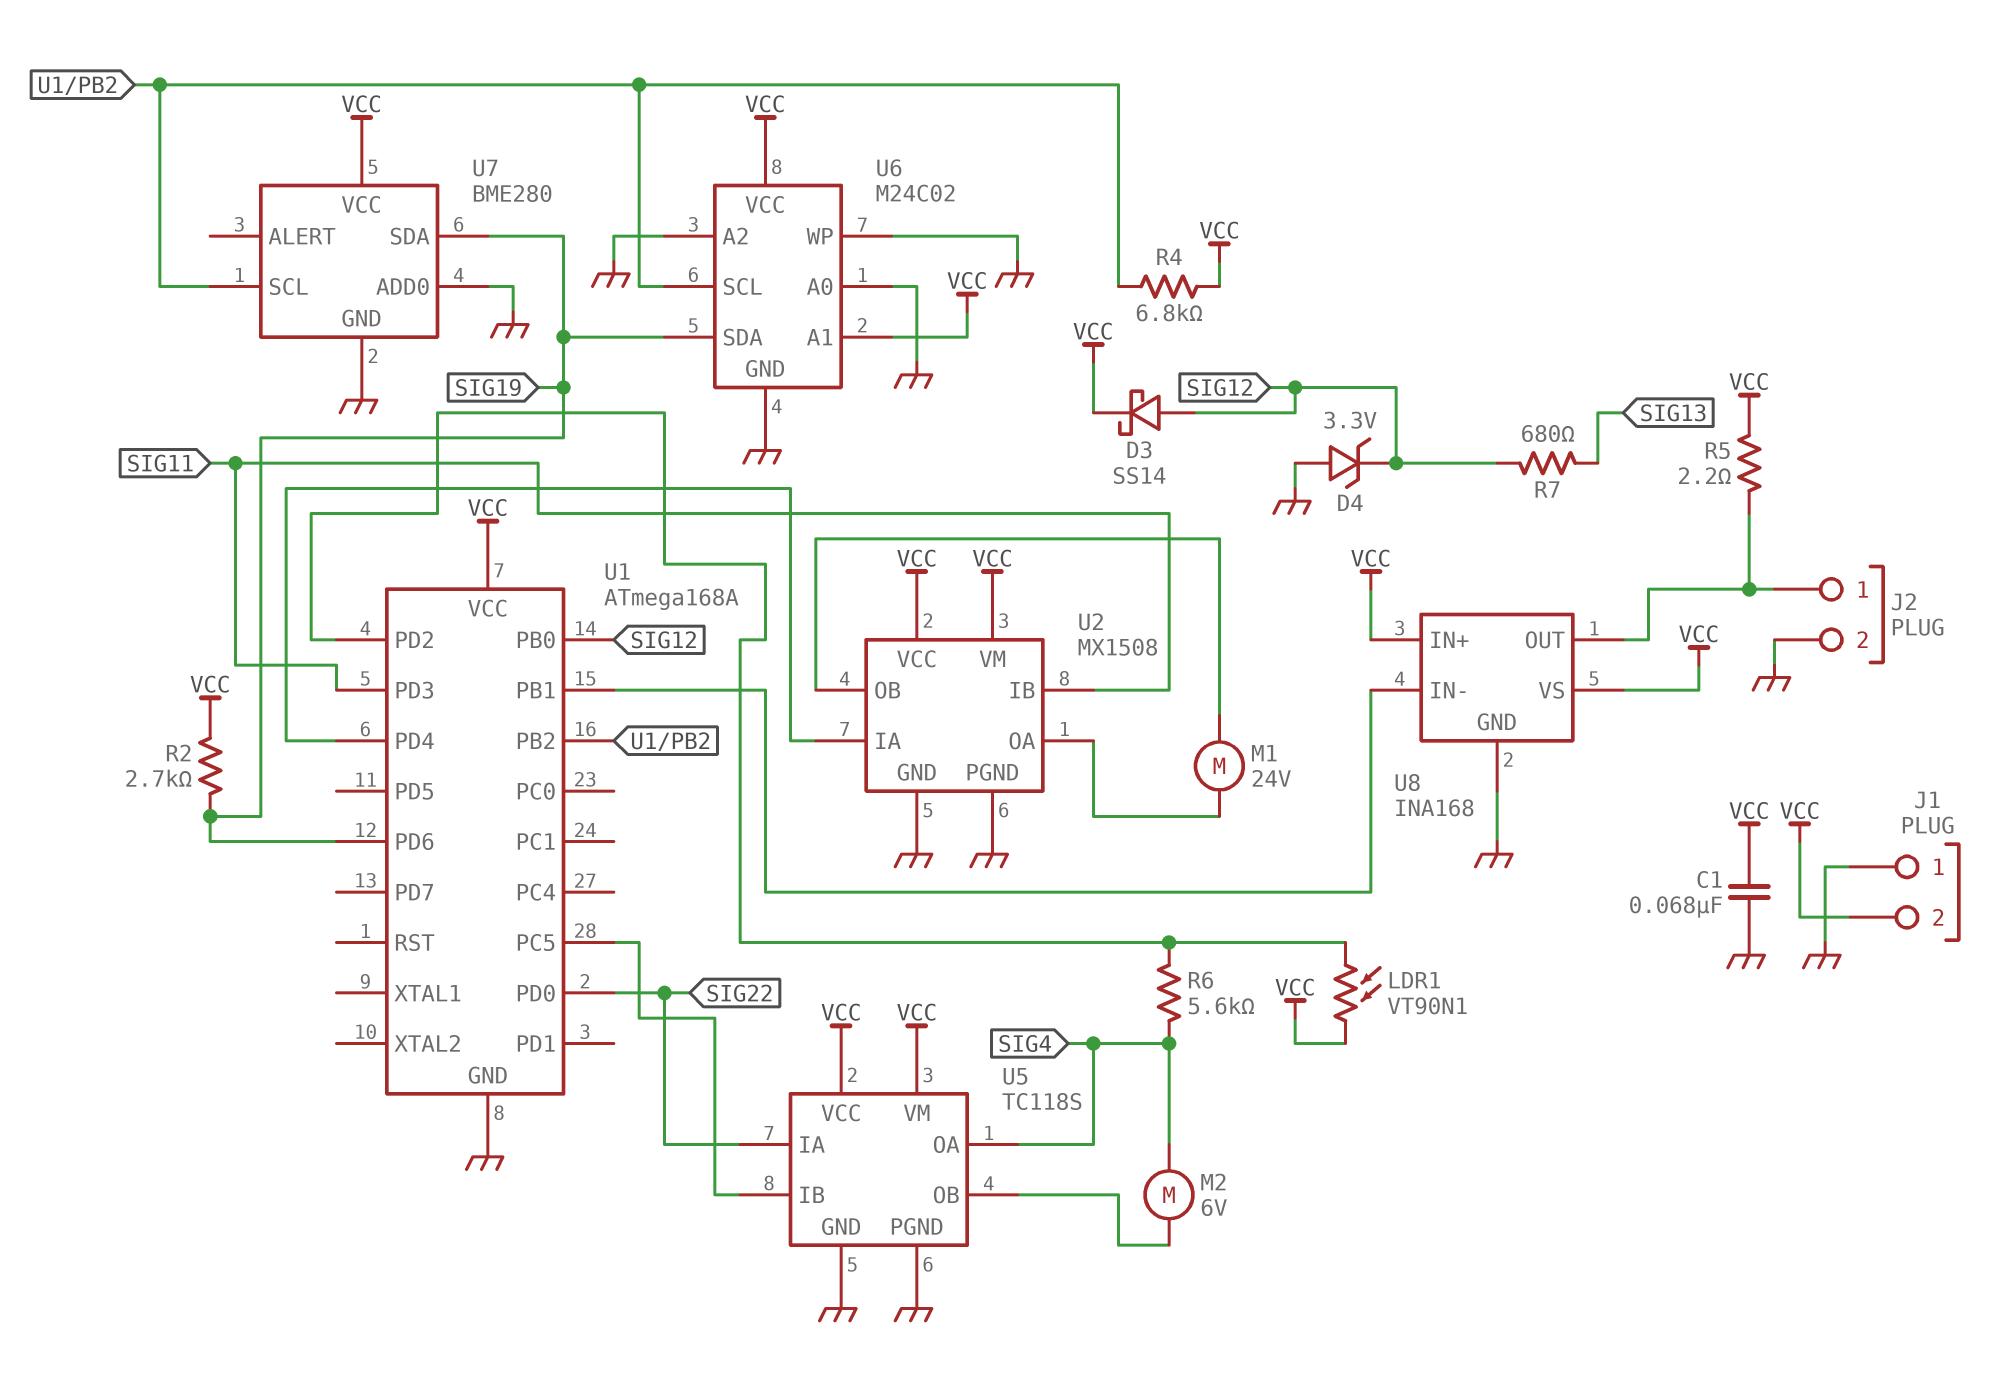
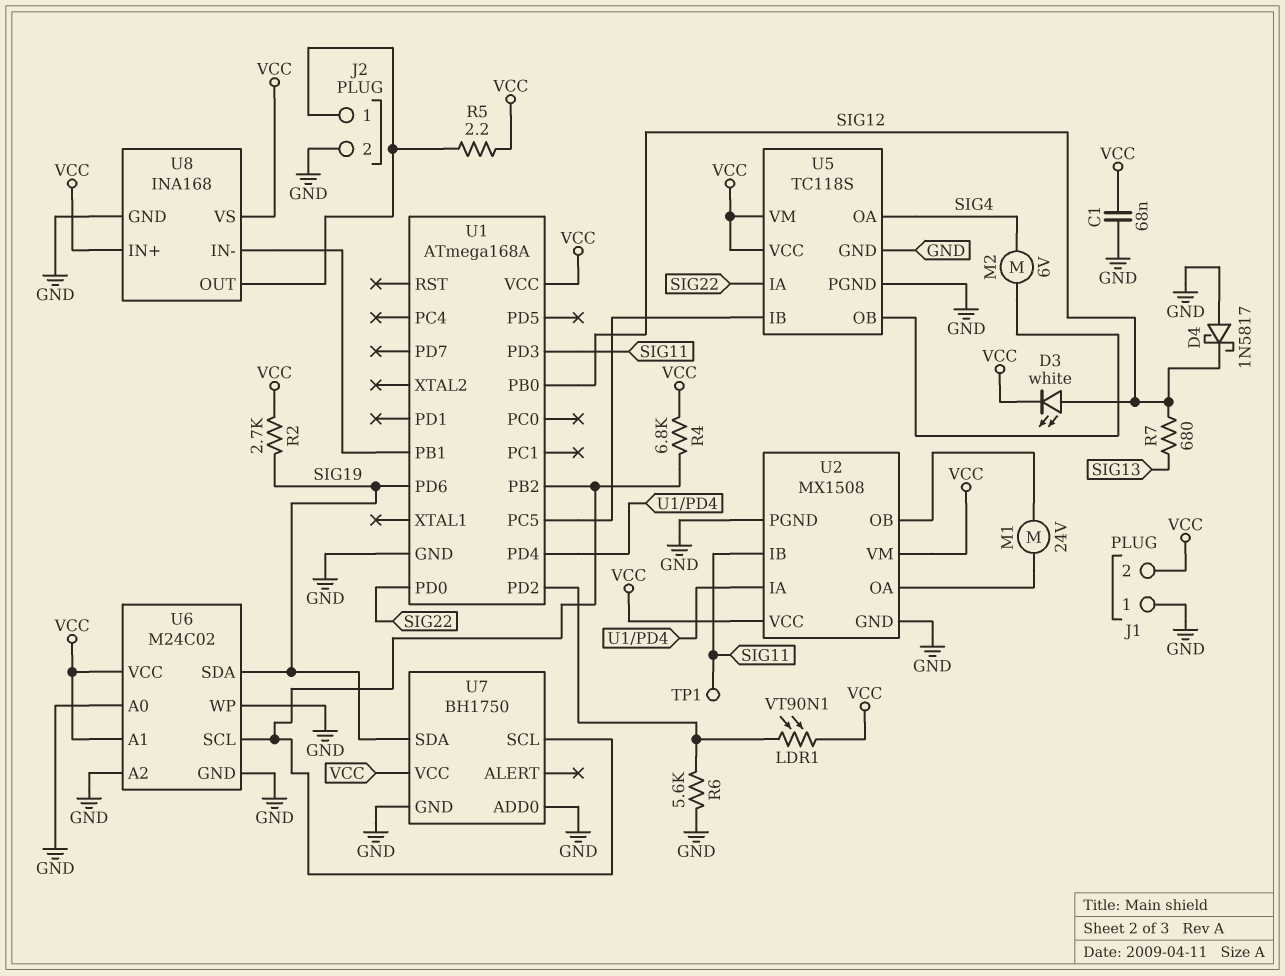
D3: schottky SS14 (A SIG12, K VCC) -> LED white (A SIG12, K VCC)
D4: zener 3.3V (A GND, K SIG12) -> schottky 1N5817 (A GND, K SIG12)
R6: 5.6k (SIG4, U1/PD2) -> 5.6k (GND, U1/PD2)
TP1: none -> test point (SIG11)
U7: BME280 -> BH1750

